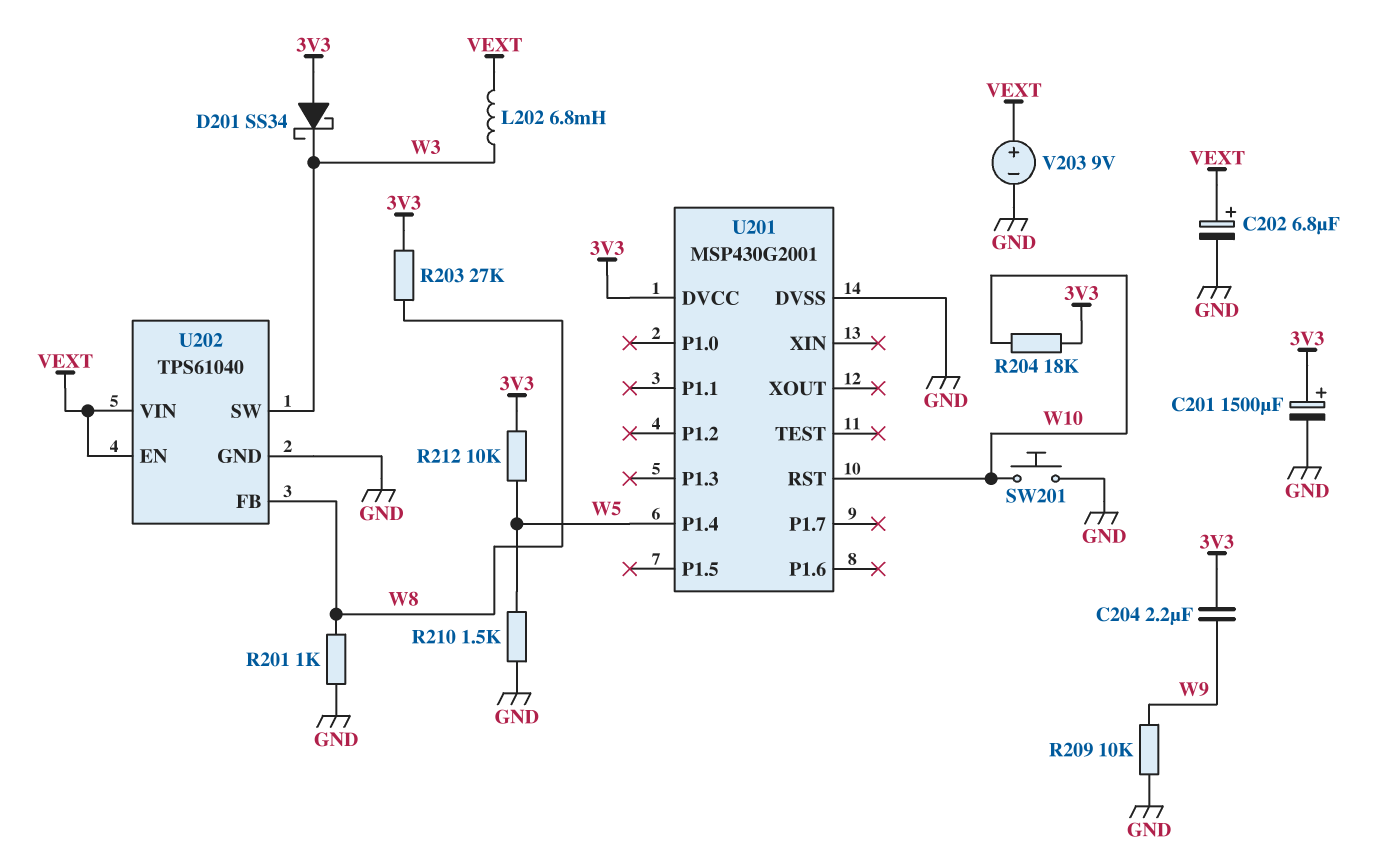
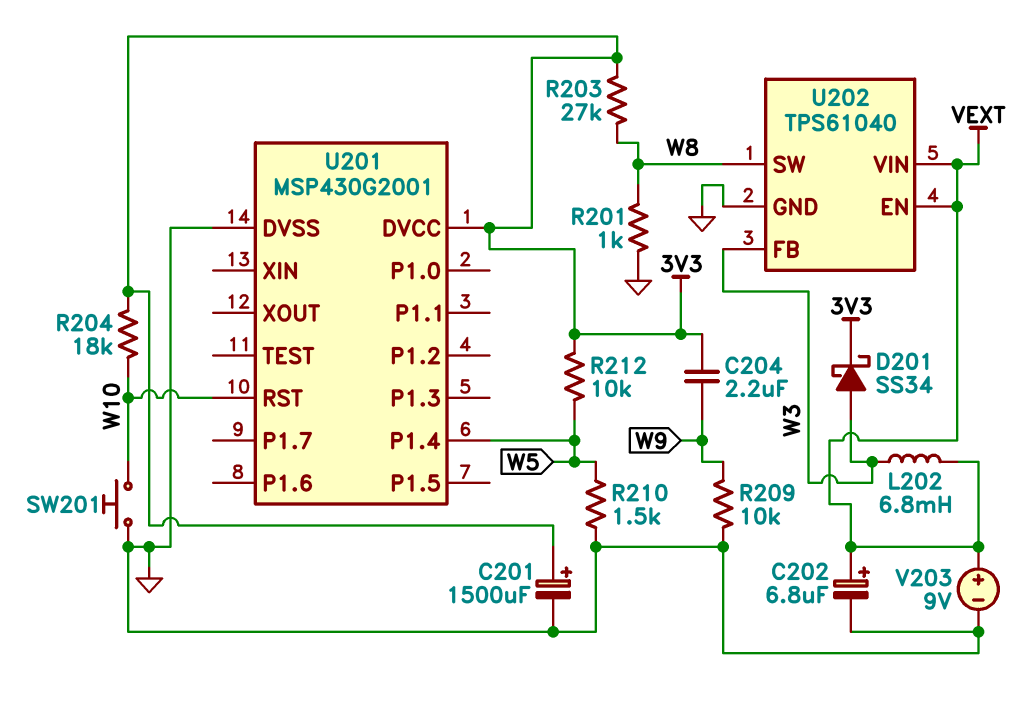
D201: schottky SS34 (A 3V3, K W3) -> schottky SS34 (A W3, K 3V3)
U202 pin FB: W8 -> W3
U202 pin SW: W3 -> W8

